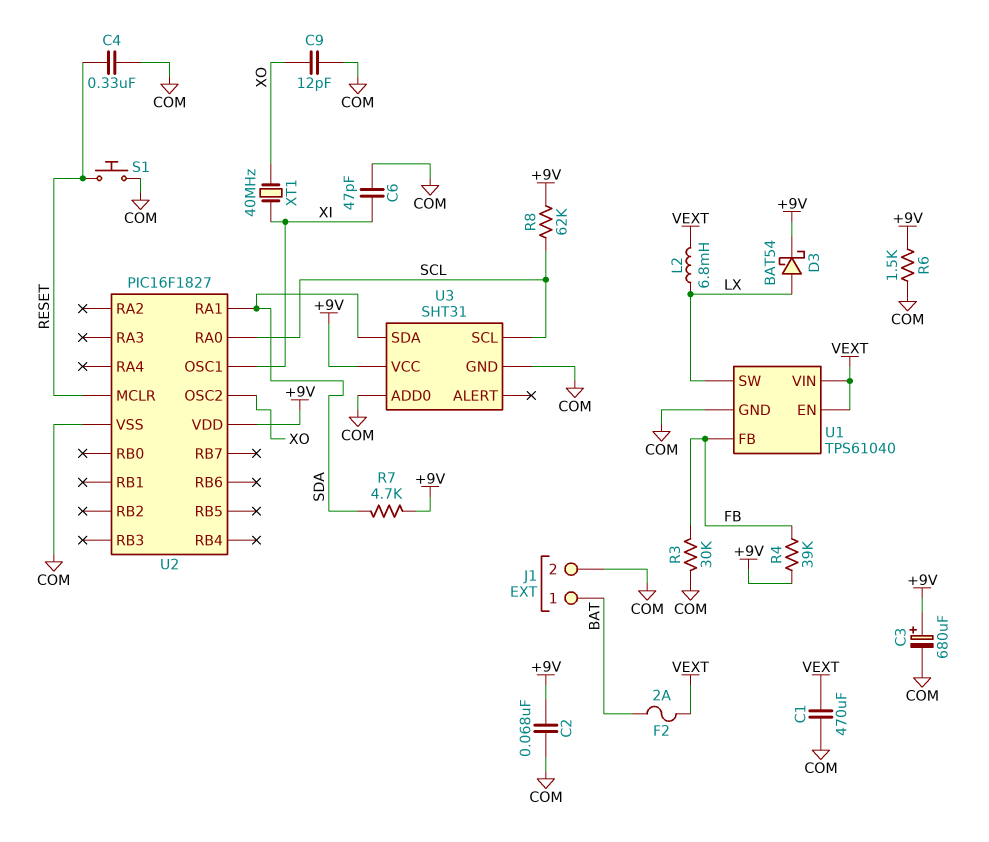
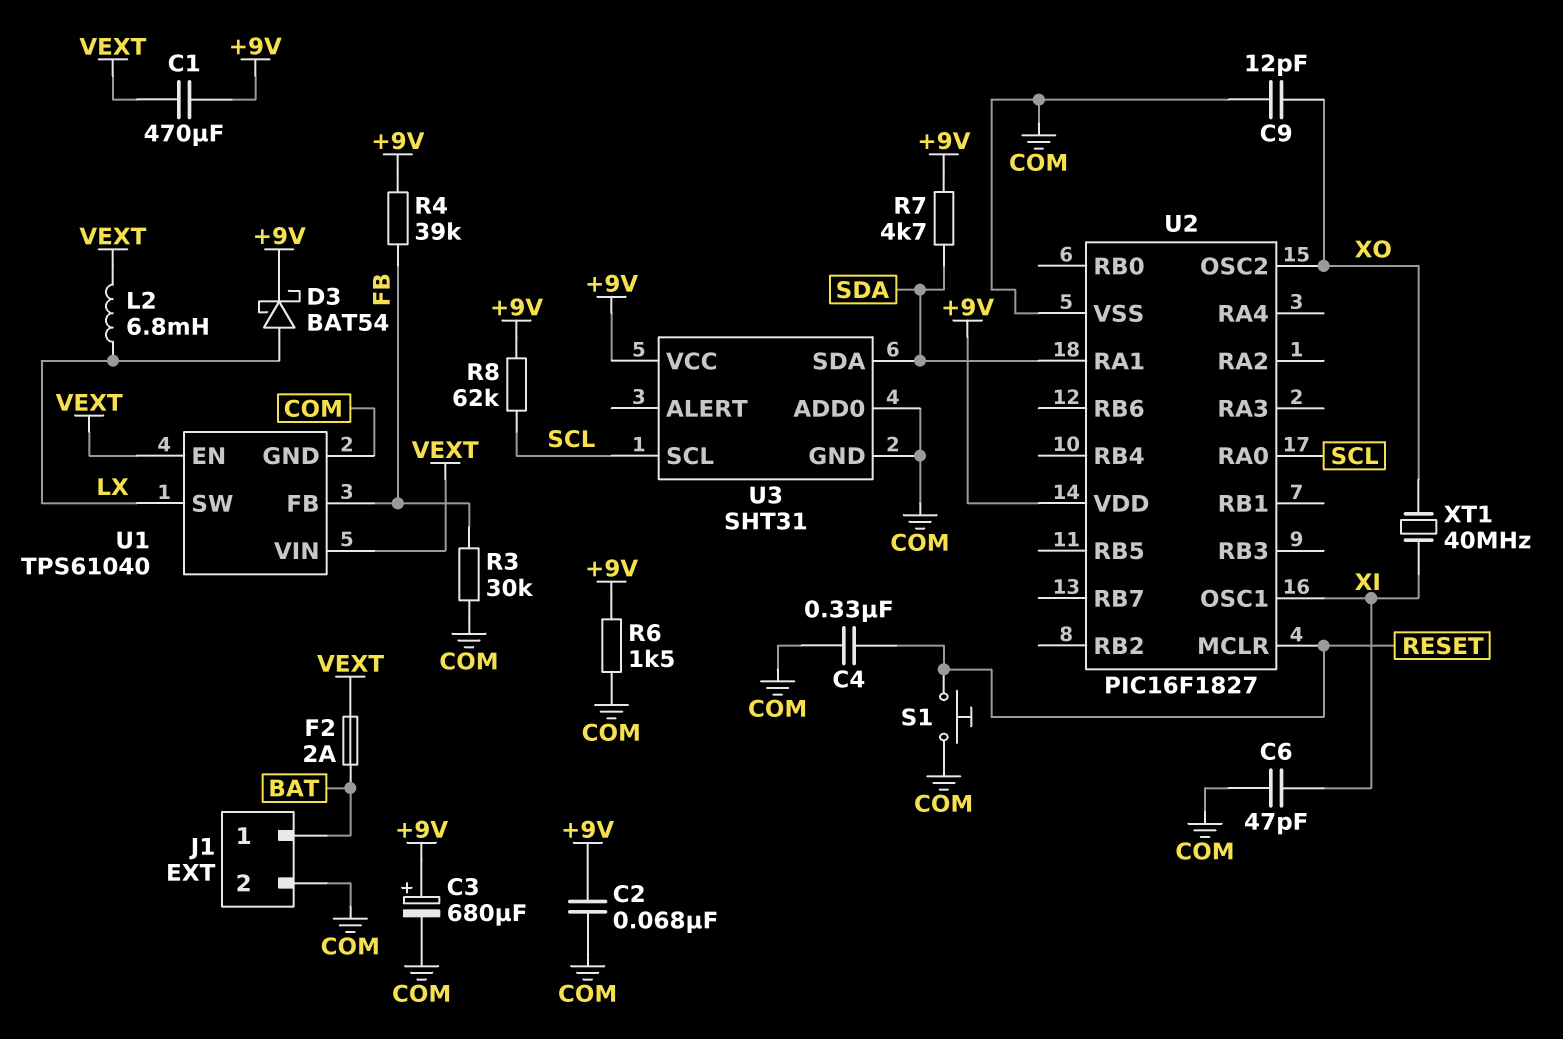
C1: 470uF (COM, VEXT) -> 470uF (+9V, VEXT)

